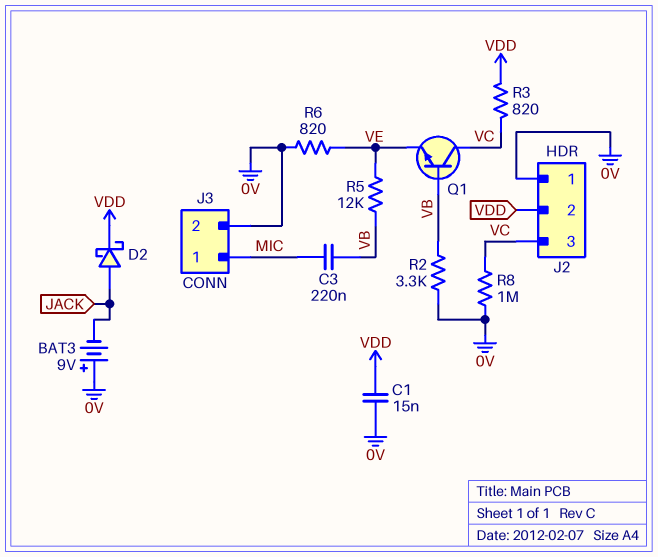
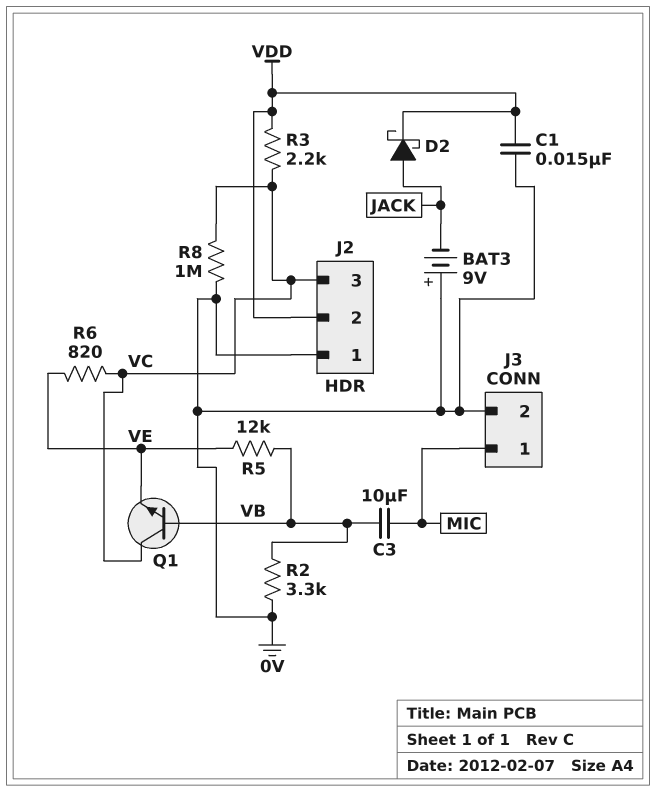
C3: 220nF (MIC, VB) -> 10uF (MIC, VB)
R3: 820 (VC, VDD) -> 2.2k (VC, VDD)
R6: 820 (0V, VE) -> 820 (VC, VE)

